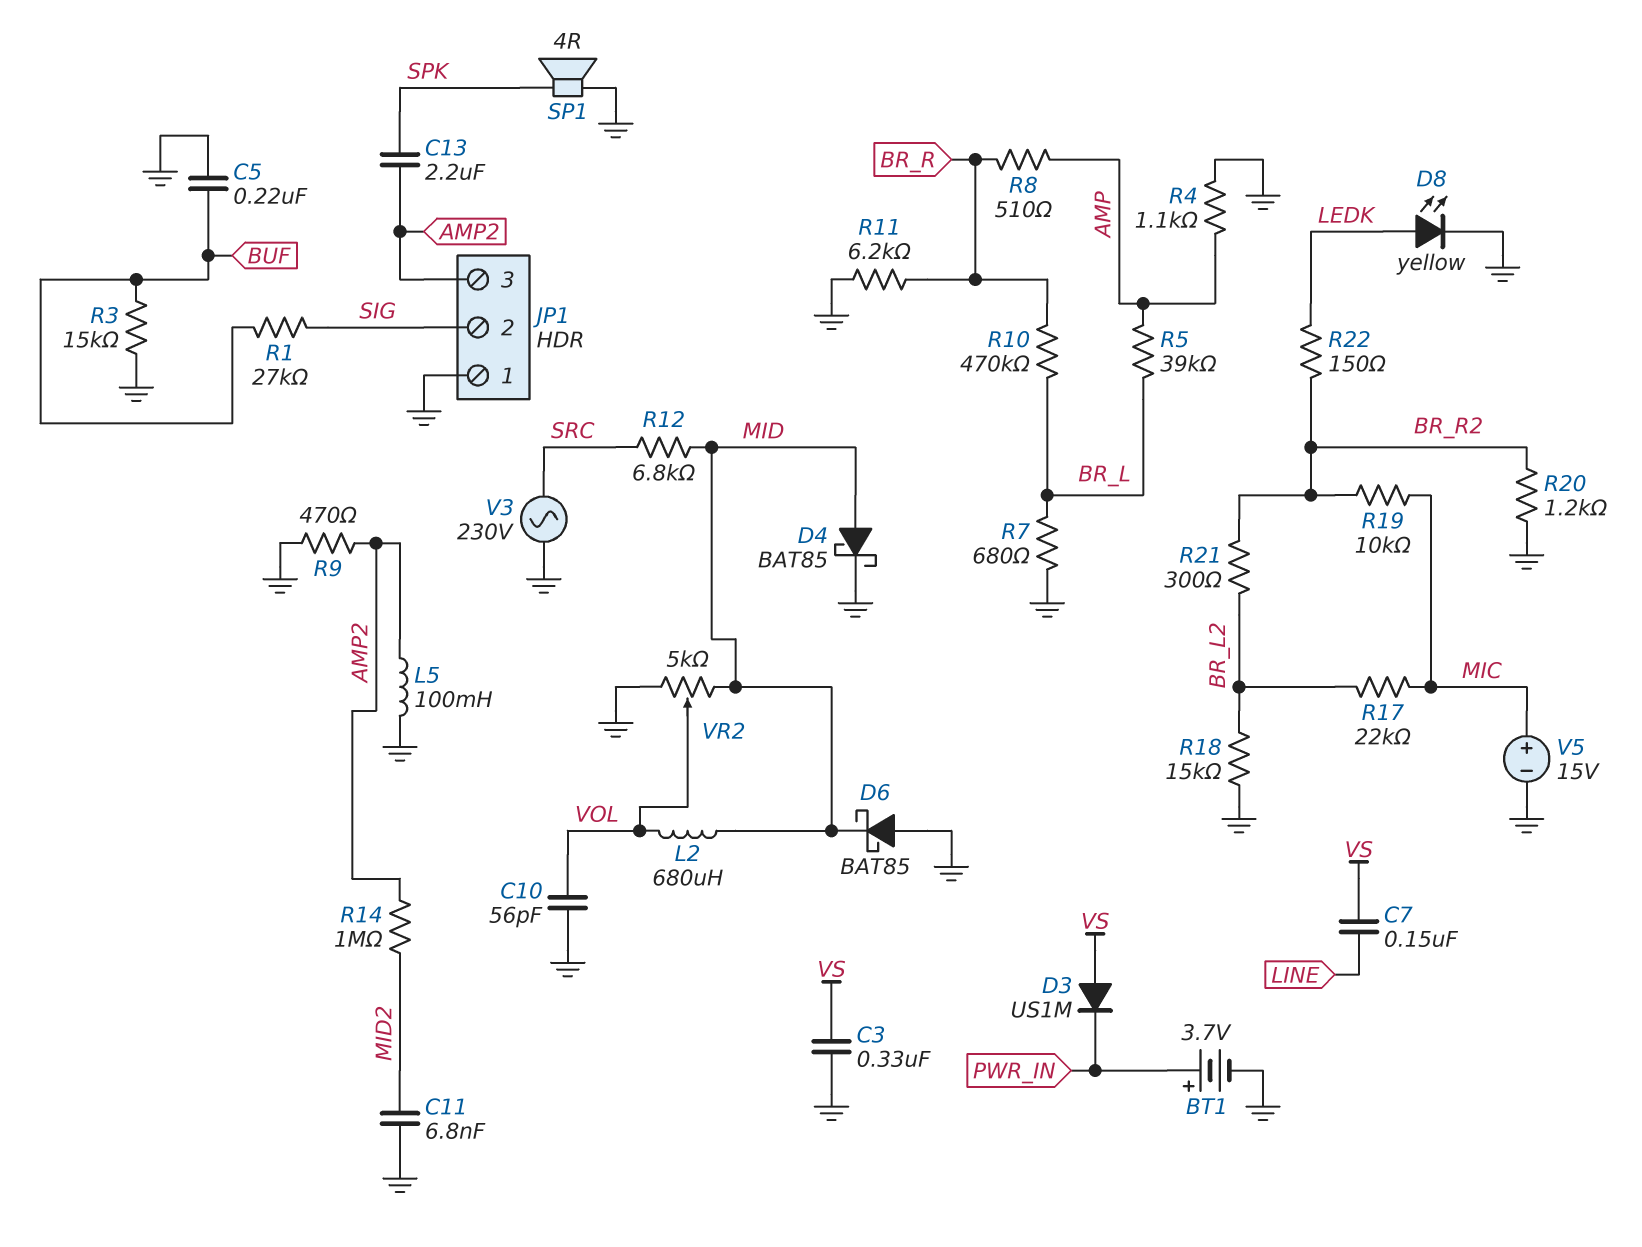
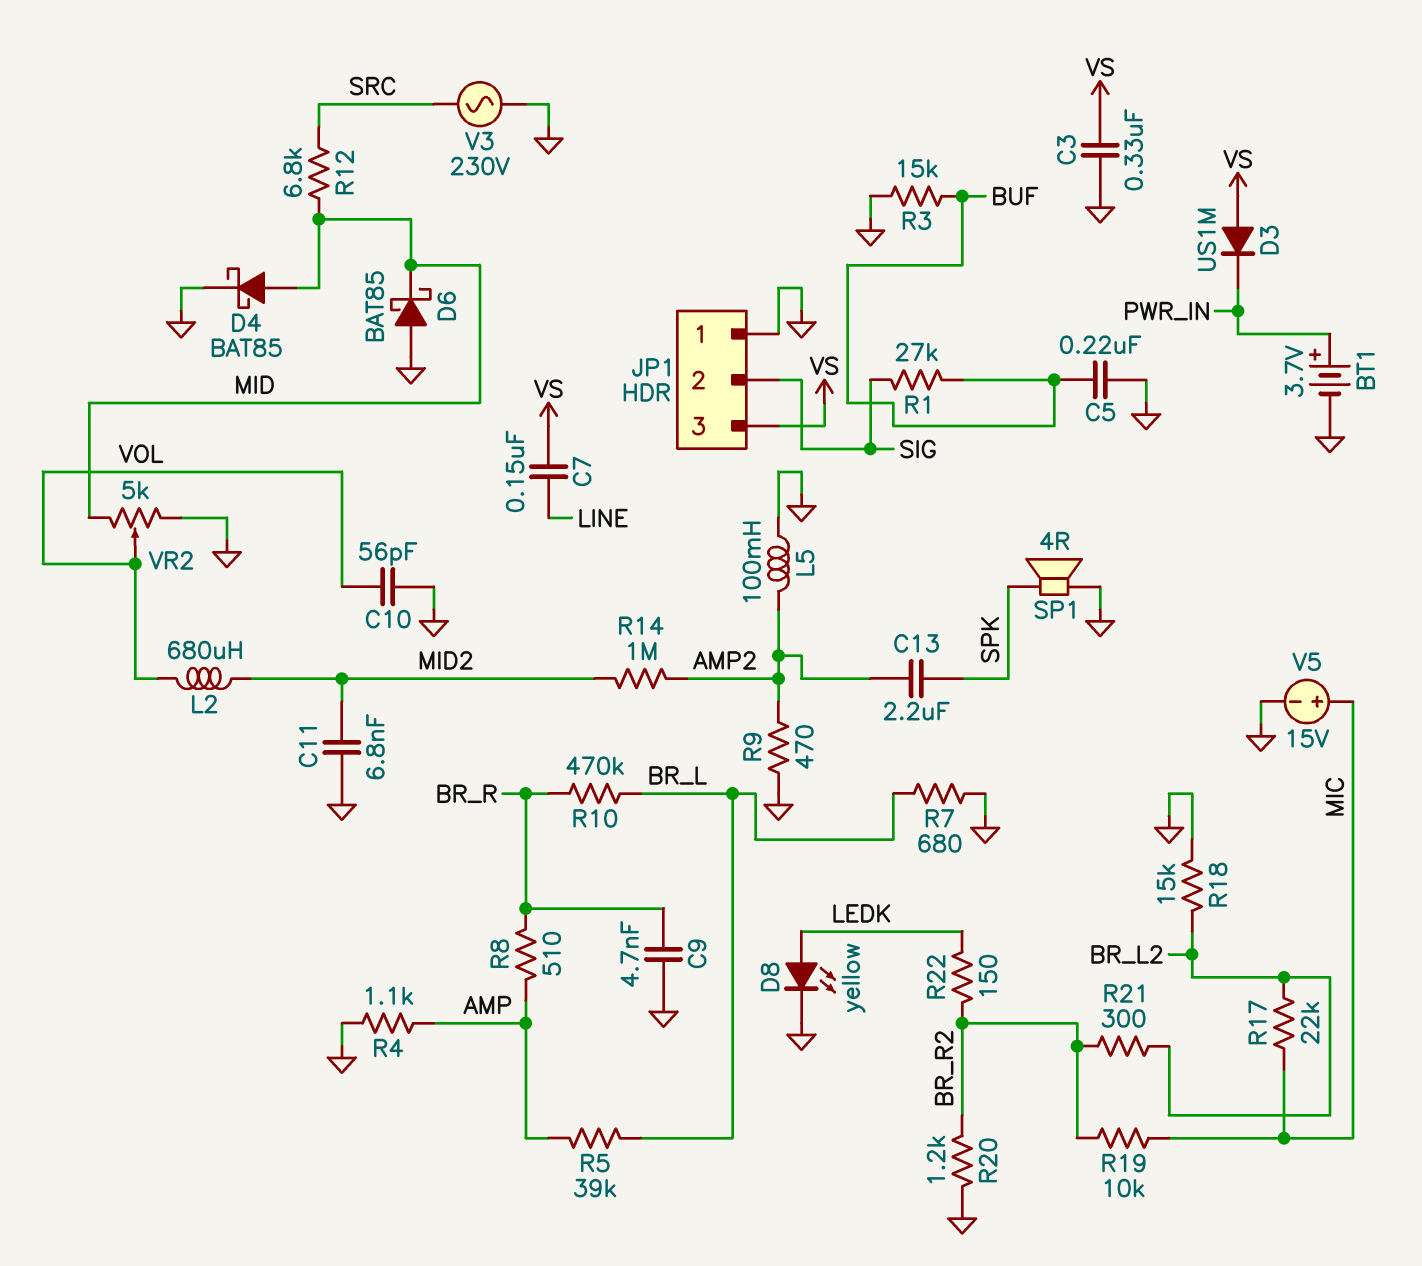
C9: none -> 4.7nF (BR_R, GND)
JP1 pin 3: AMP2 -> VS
L2: 680uH (MID, VOL) -> 680uH (MID2, VOL)
R11: 6.2k (BR_R, GND) -> none

